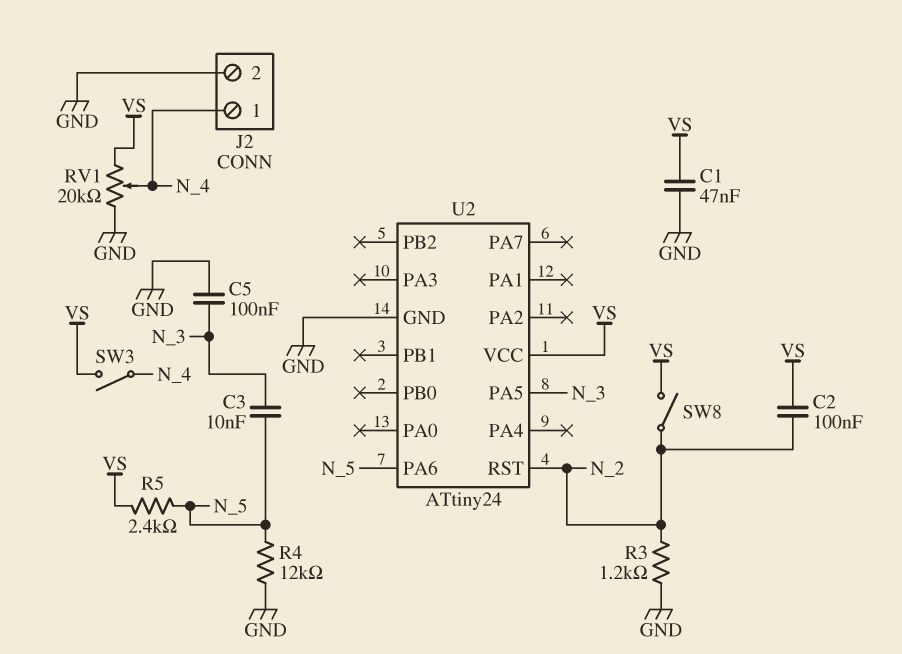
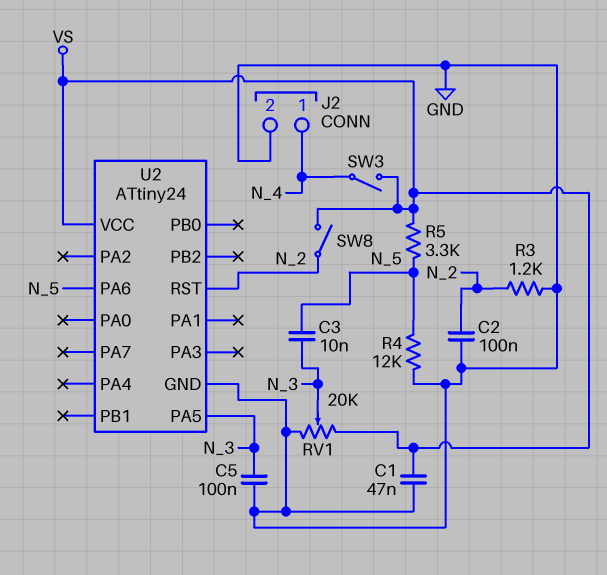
C2: 100nF (N_2, VS) -> 100nF (GND, N_2)
R5: 2.4k (N_5, VS) -> 3.3k (N_5, VS)
RV1: 20k (GND, VS, wiper N_4) -> 20k (GND, VS, wiper N_3)

